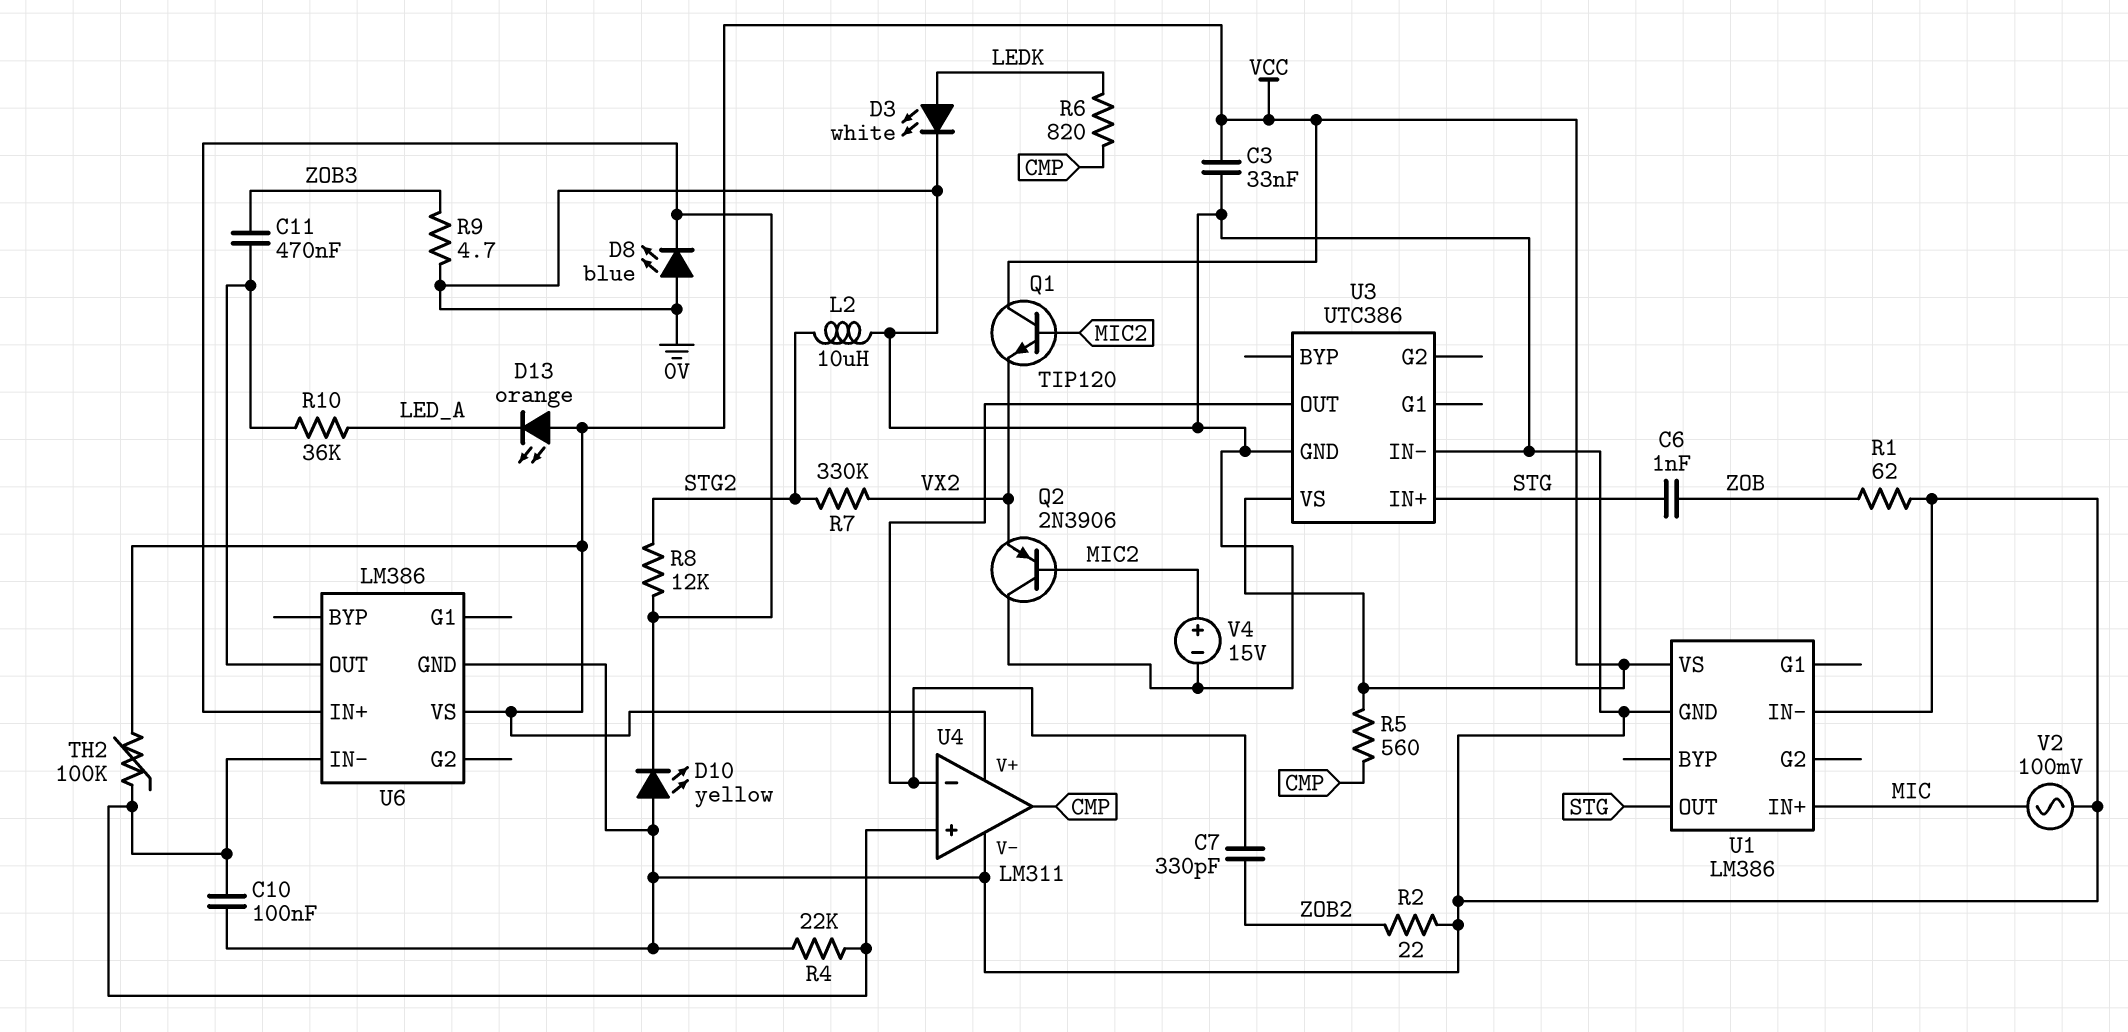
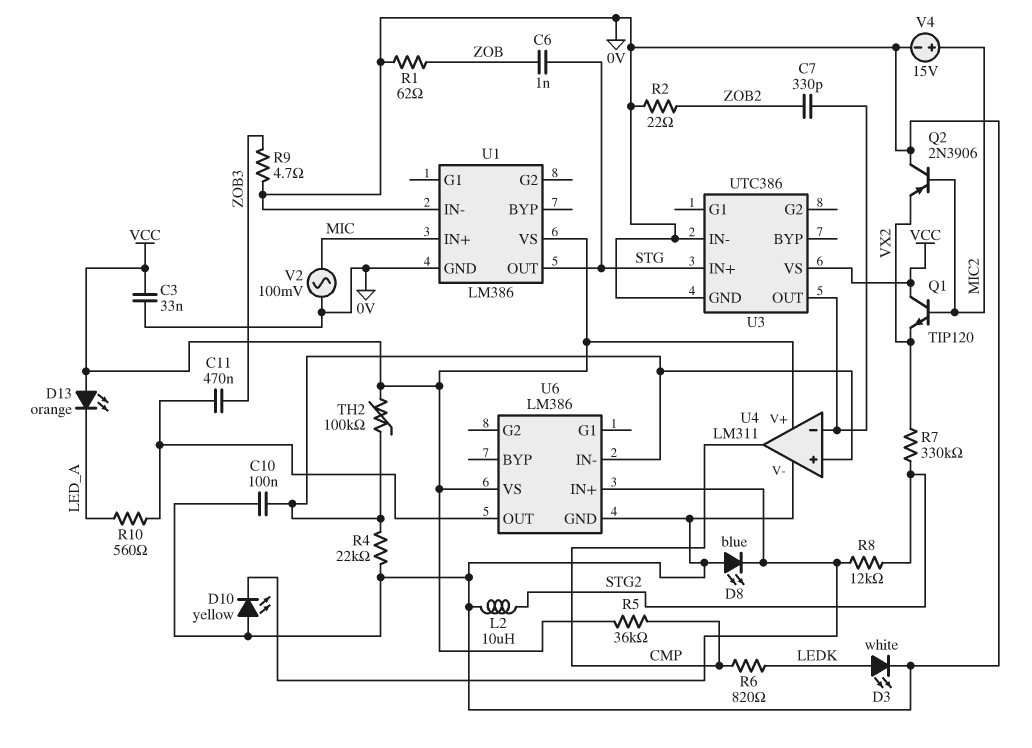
R5: 560 (CMP, VCC) -> 36k (CMP, VCC)
R10: 36k (LED_A, U6/OUT) -> 560 (LED_A, U6/OUT)

